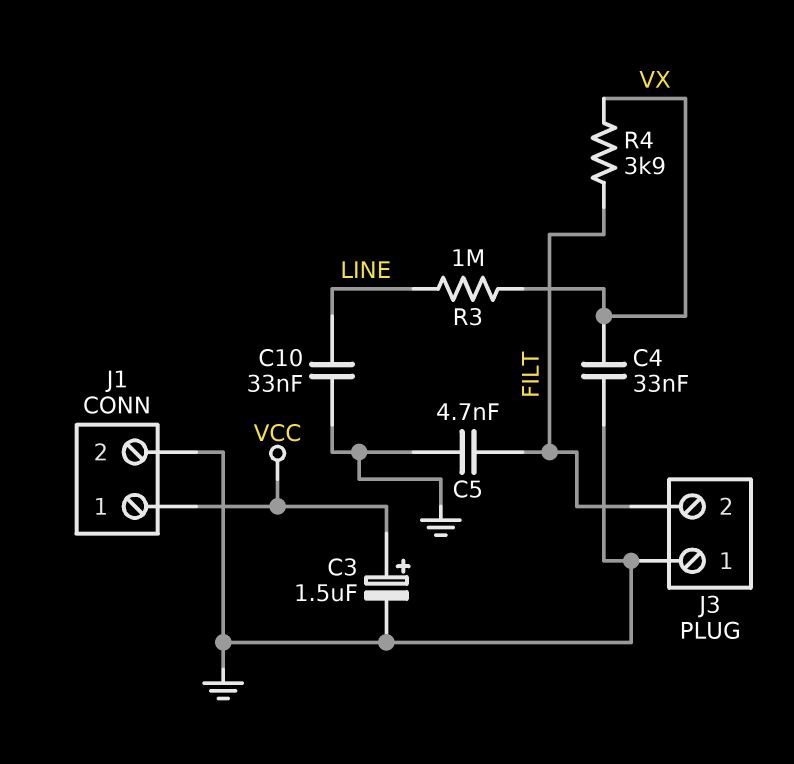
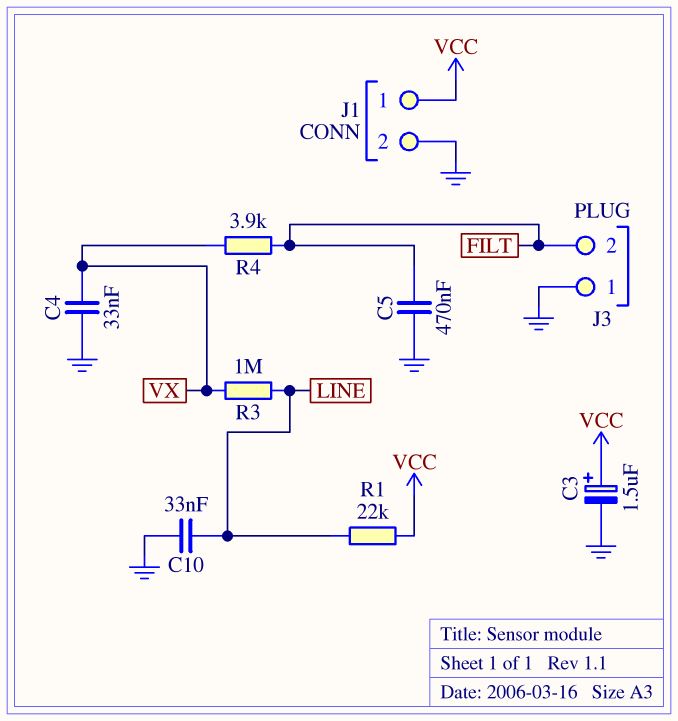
C5: 4.7nF (FILT, GND) -> 470nF (FILT, GND)
R1: none -> 22k (LINE, VCC)

